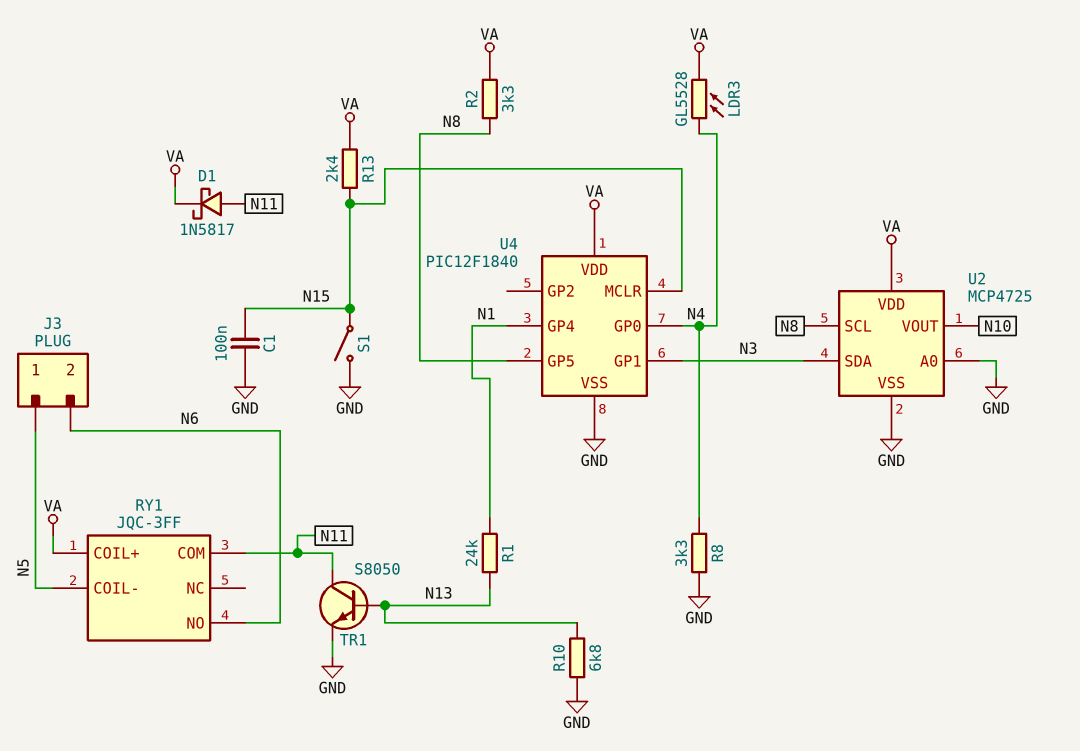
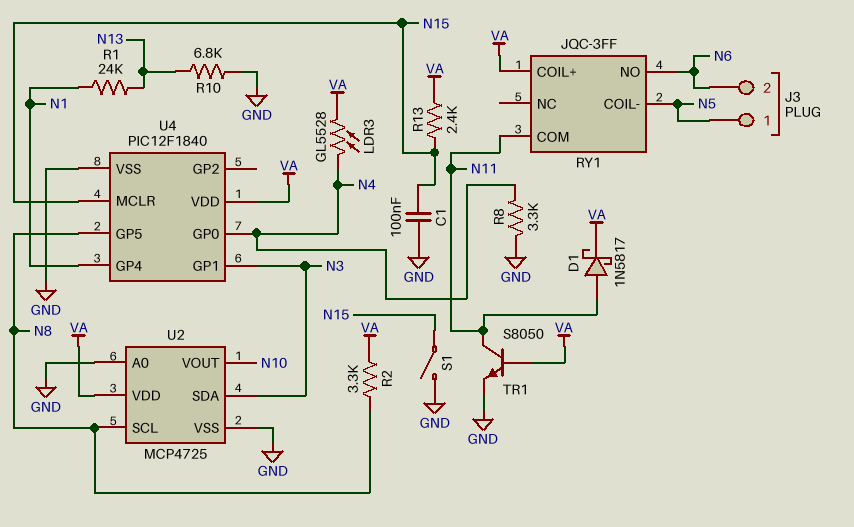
TR1: NPN S8050 (B N13, C N11, E GND) -> NPN S8050 (B VA, C N11, E GND)

